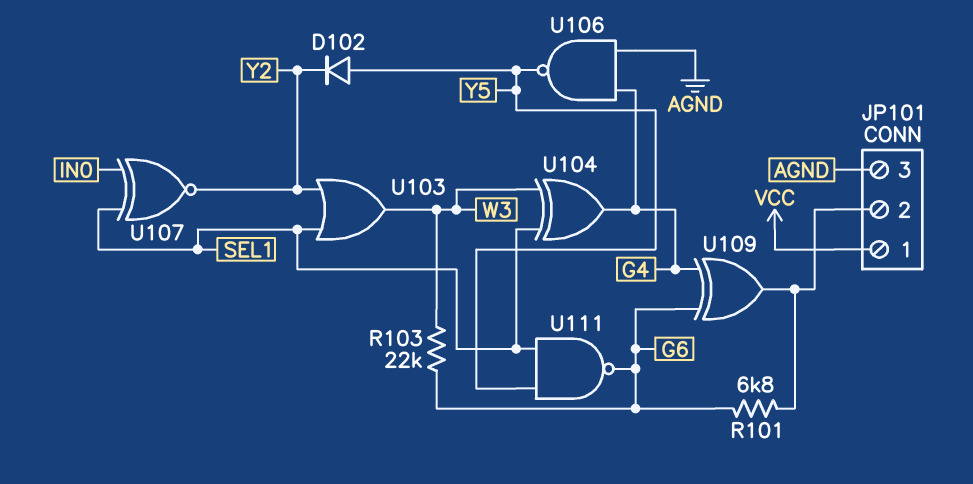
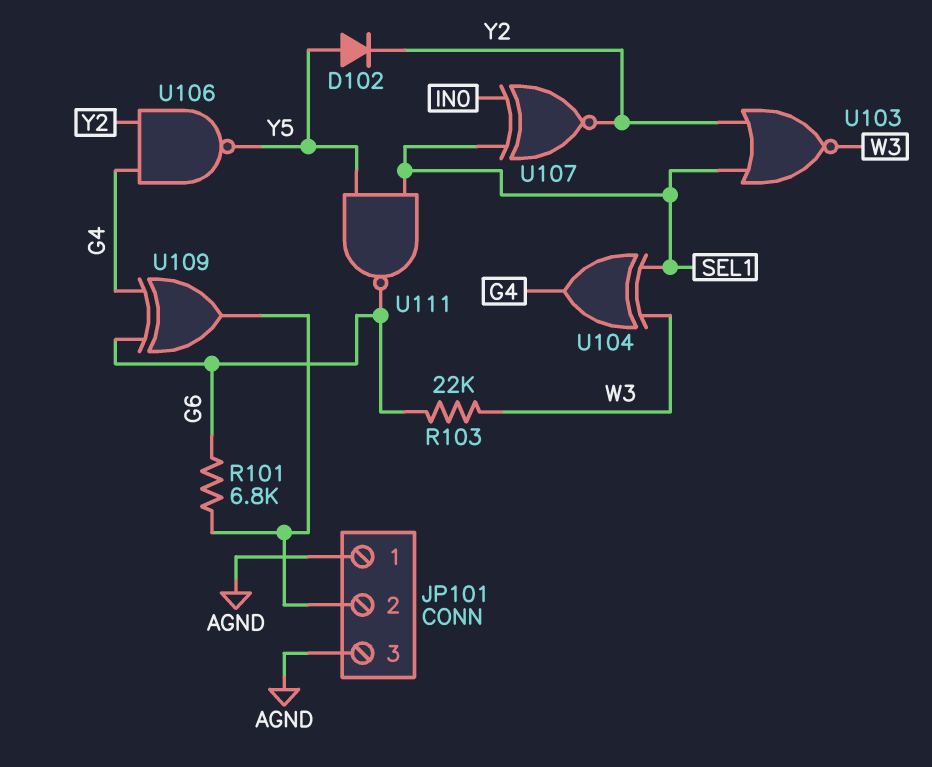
JP101 pin 1: VCC -> AGND
U103: OR (in SEL1, in Y2, out W3) -> NOR (in SEL1, in Y2, out W3)
U106: NAND (in AGND, in G4, out Y5) -> NAND (in G4, in Y2, out Y5)

